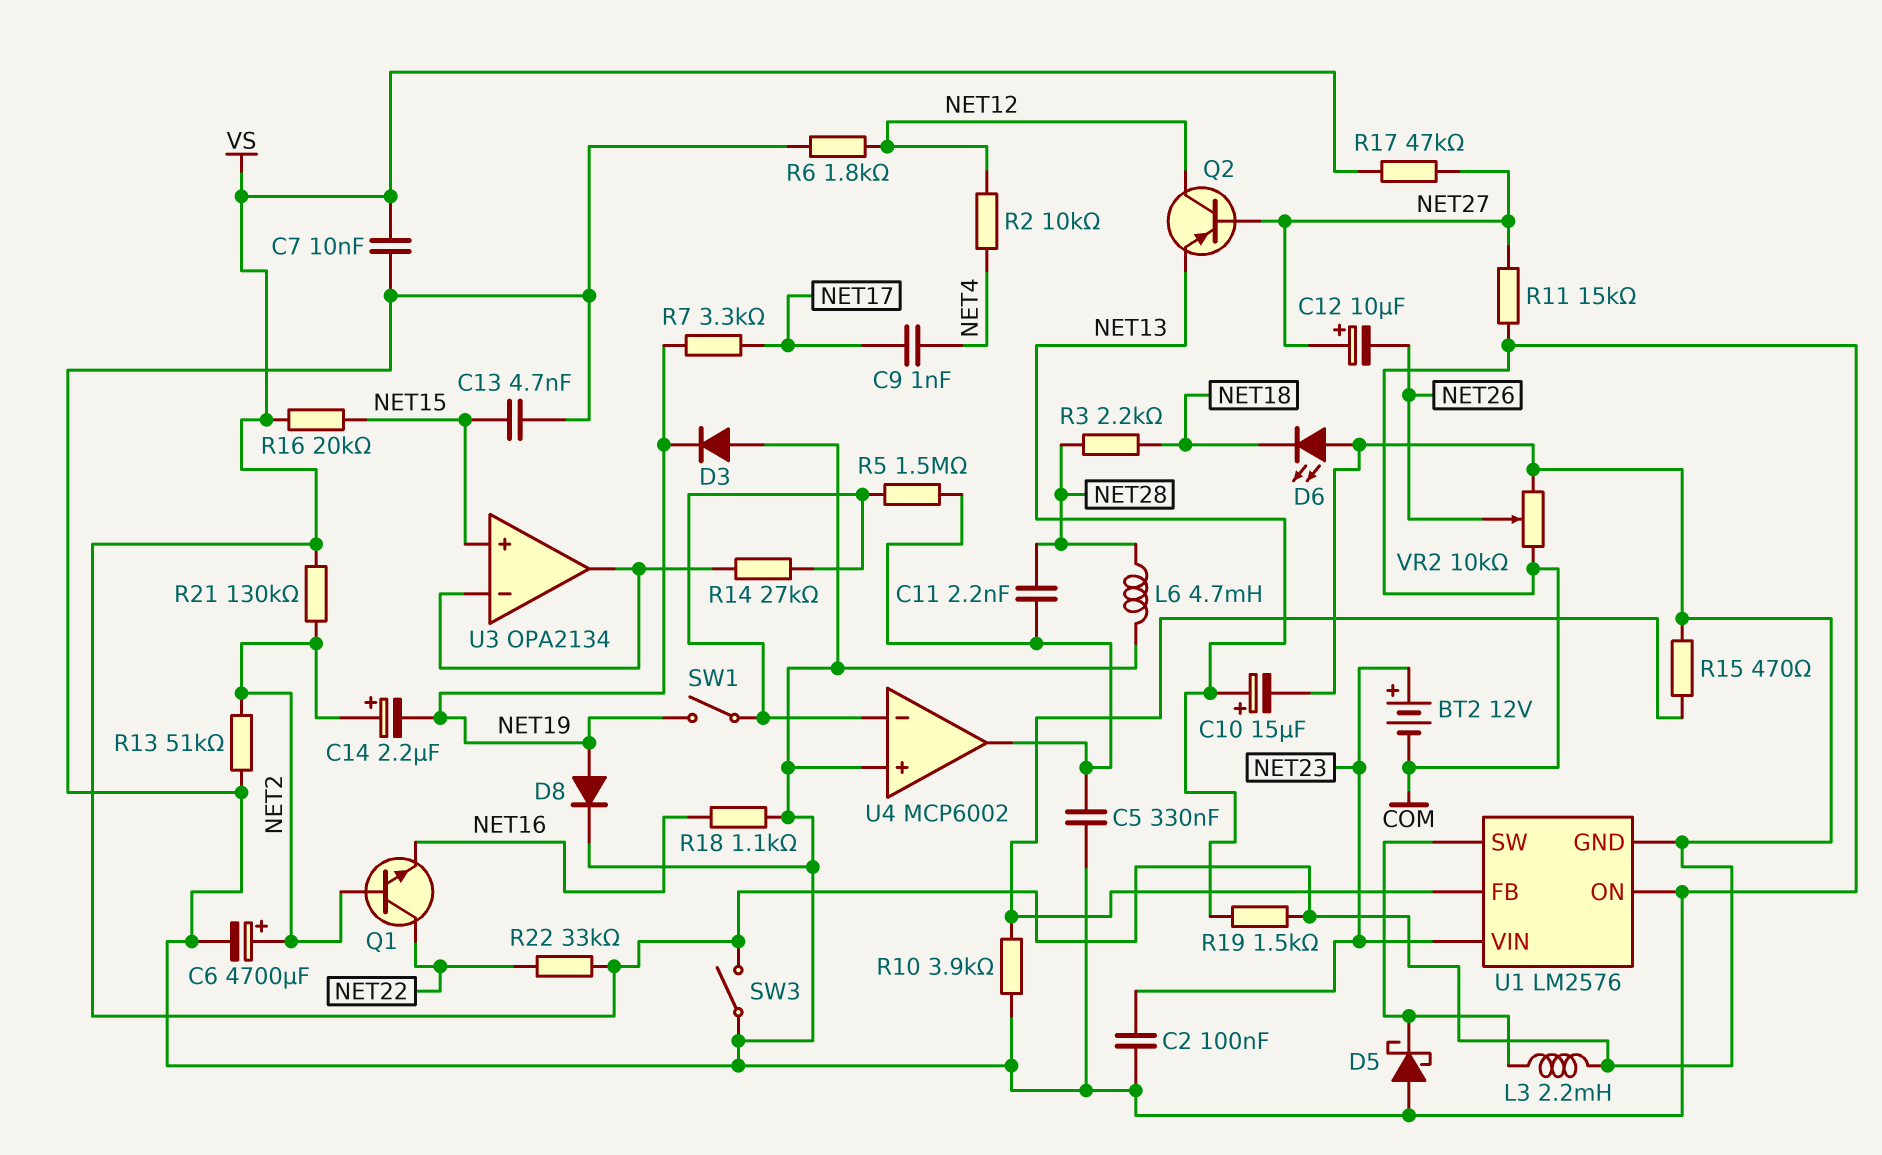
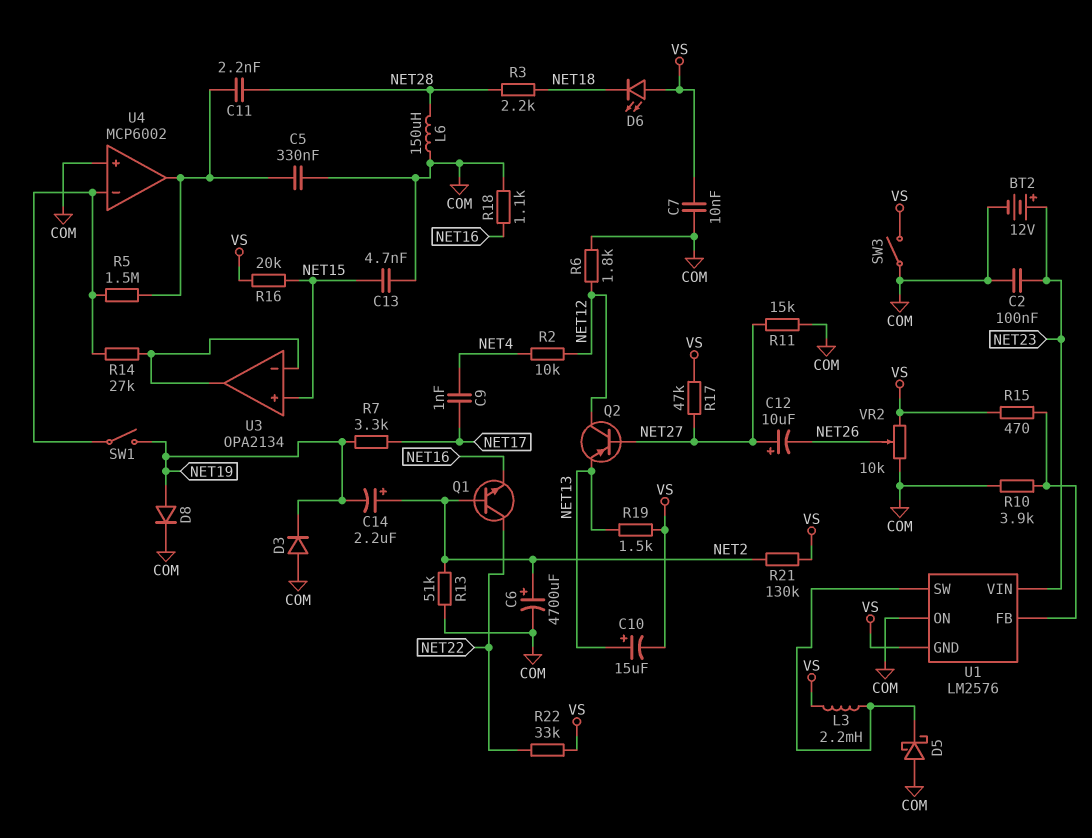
L6: 4.7mH (COM, NET28) -> 150uH (COM, NET28)

